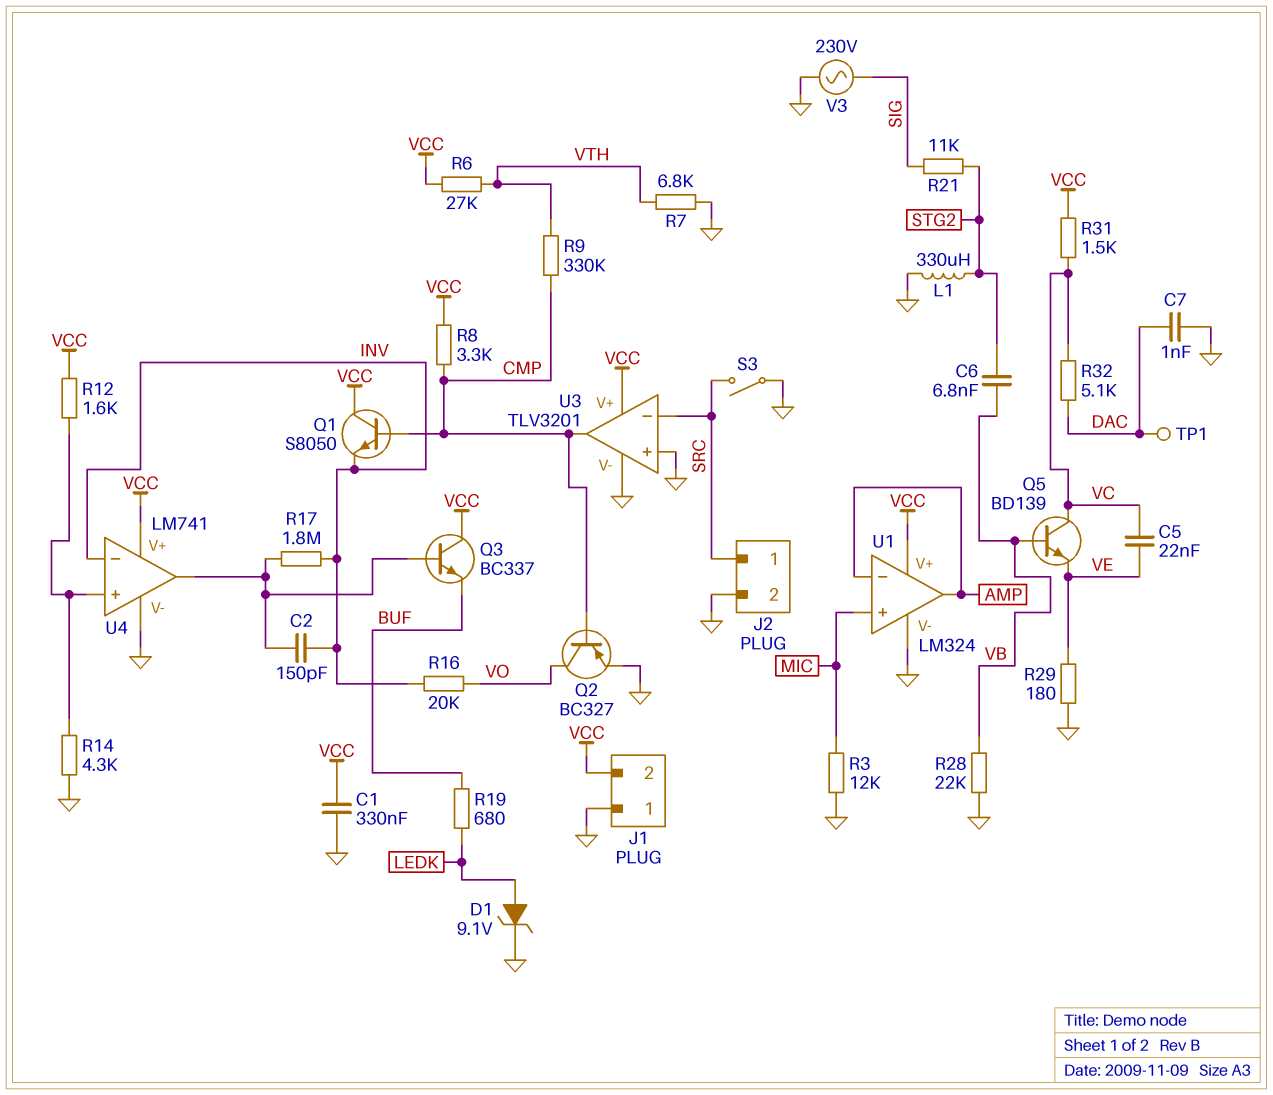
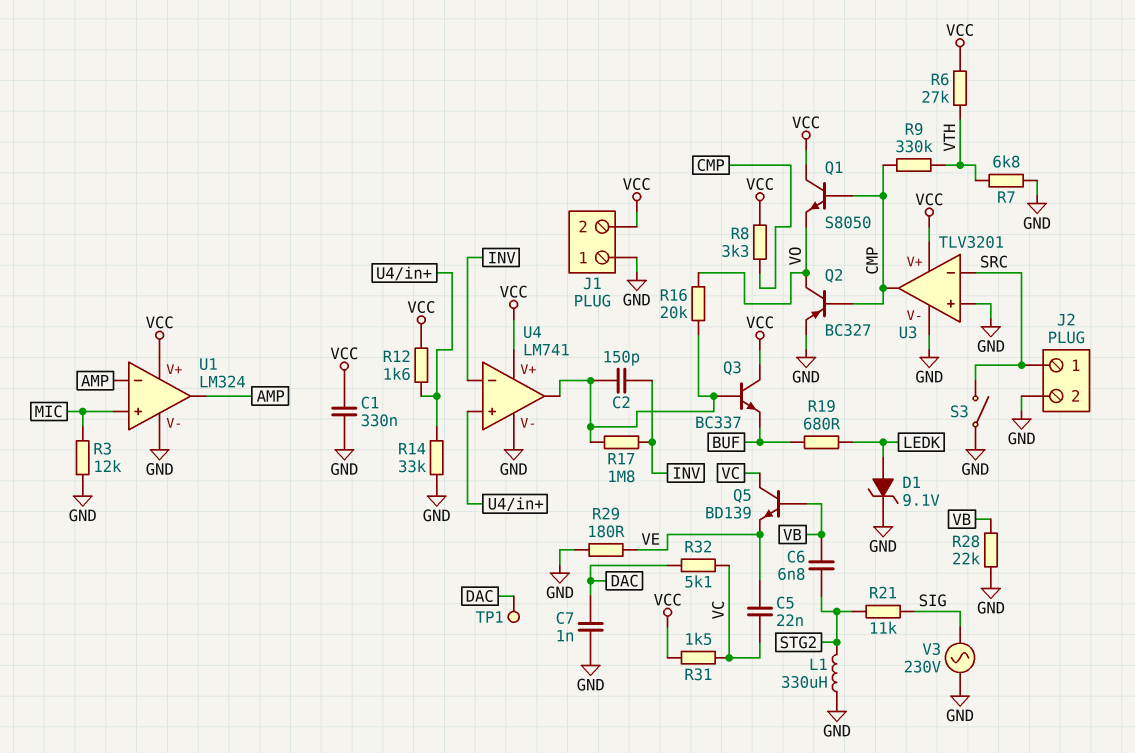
Q1: NPN S8050 (B CMP, C VCC, E INV) -> NPN S8050 (B CMP, C VCC, E VO)
R14: 4.3k (GND, U4/in+) -> 33k (GND, U4/in+)
R16: 20k (INV, VO) -> 20k (U4/out, VO)

